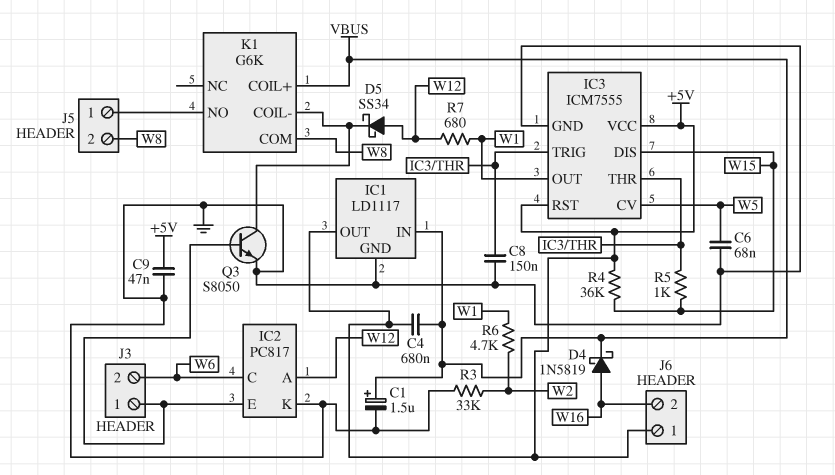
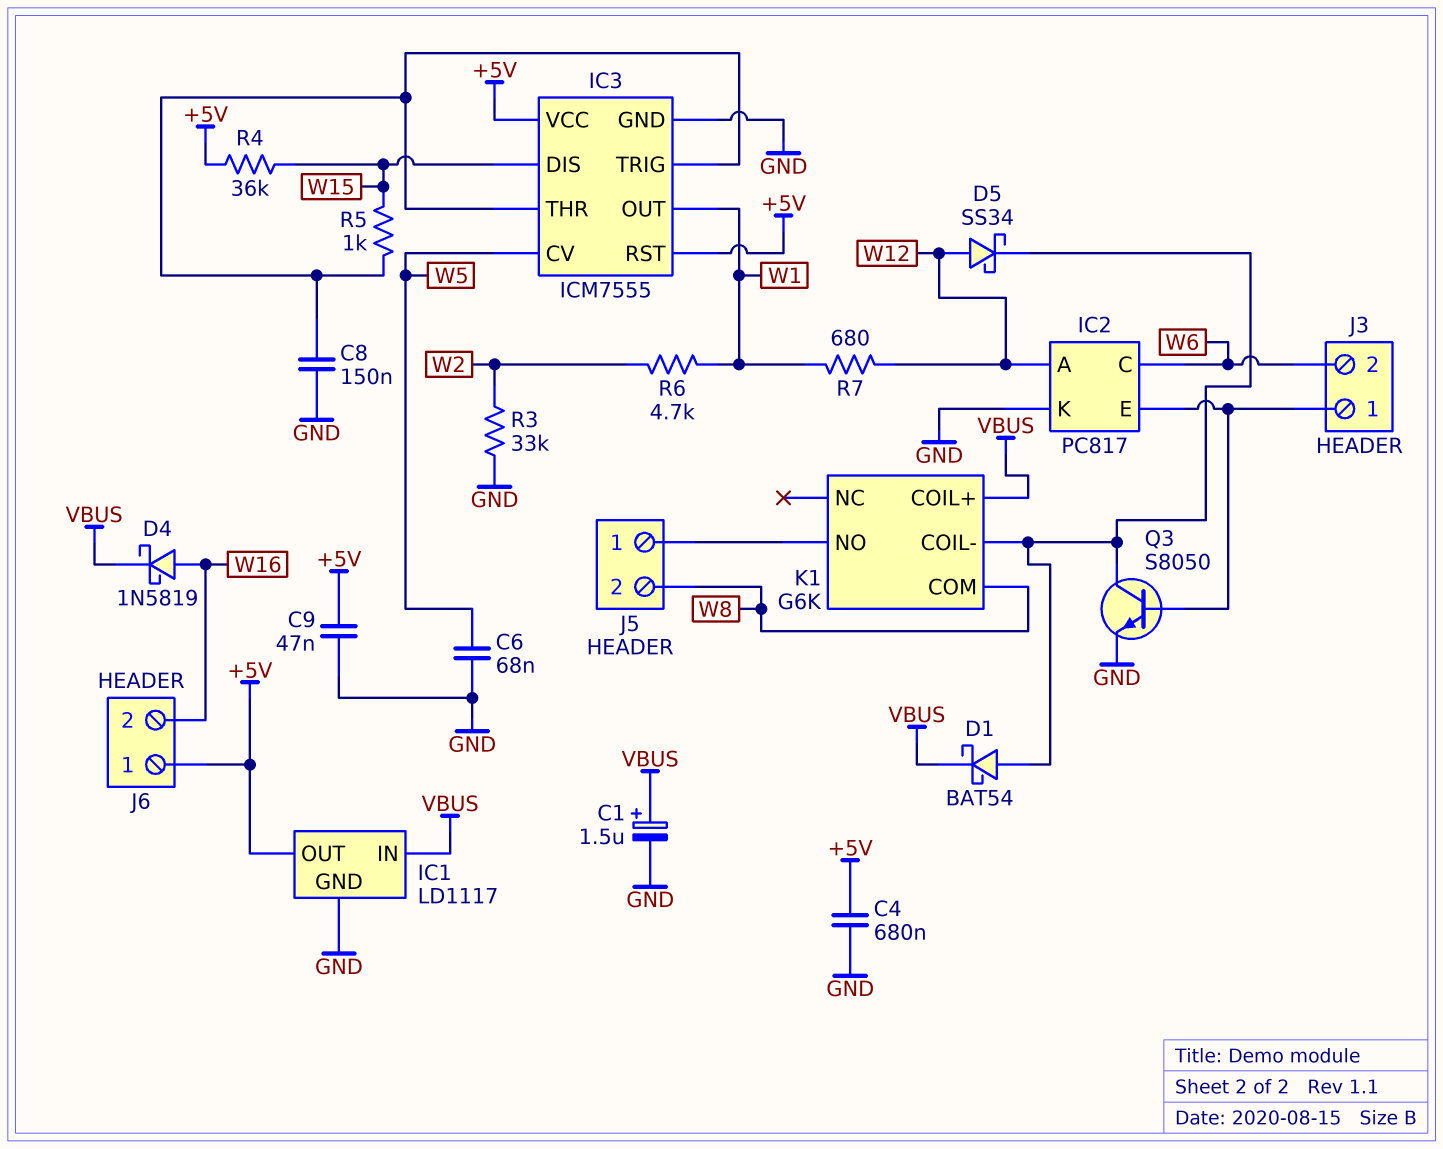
C4: 680nF (+5V, VBUS) -> 680nF (+5V, GND)
D1: none -> schottky BAT54 (A K1/COIL-, K VBUS)

